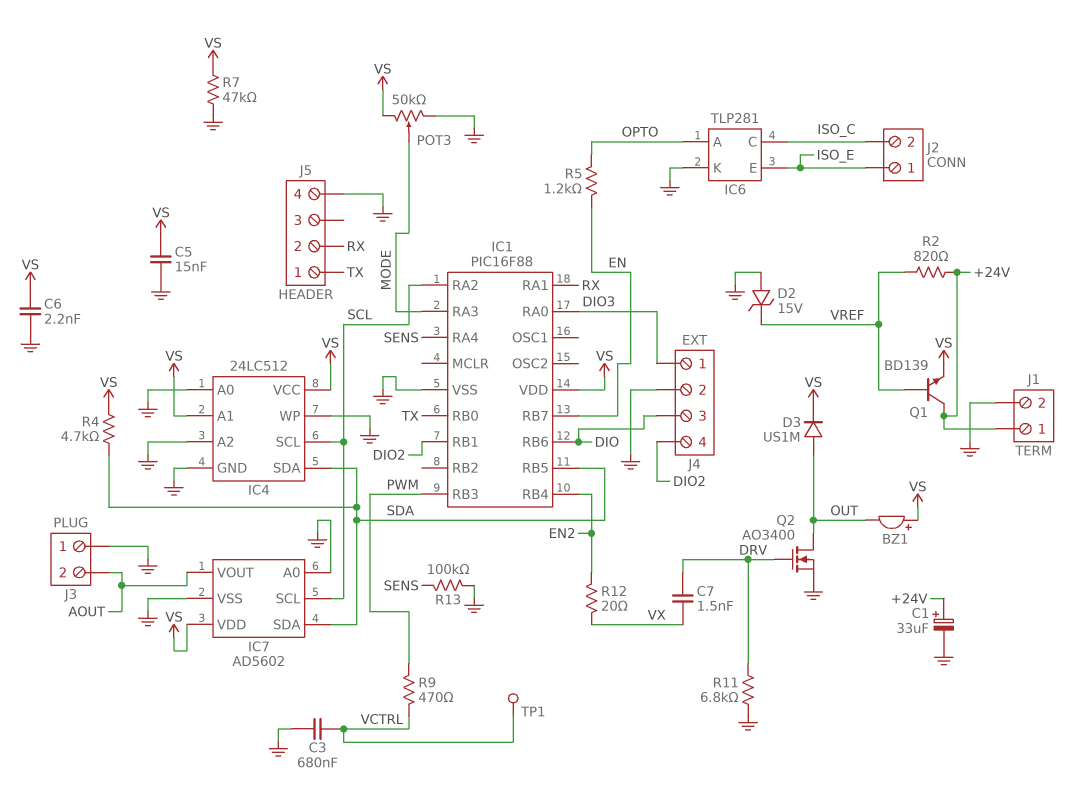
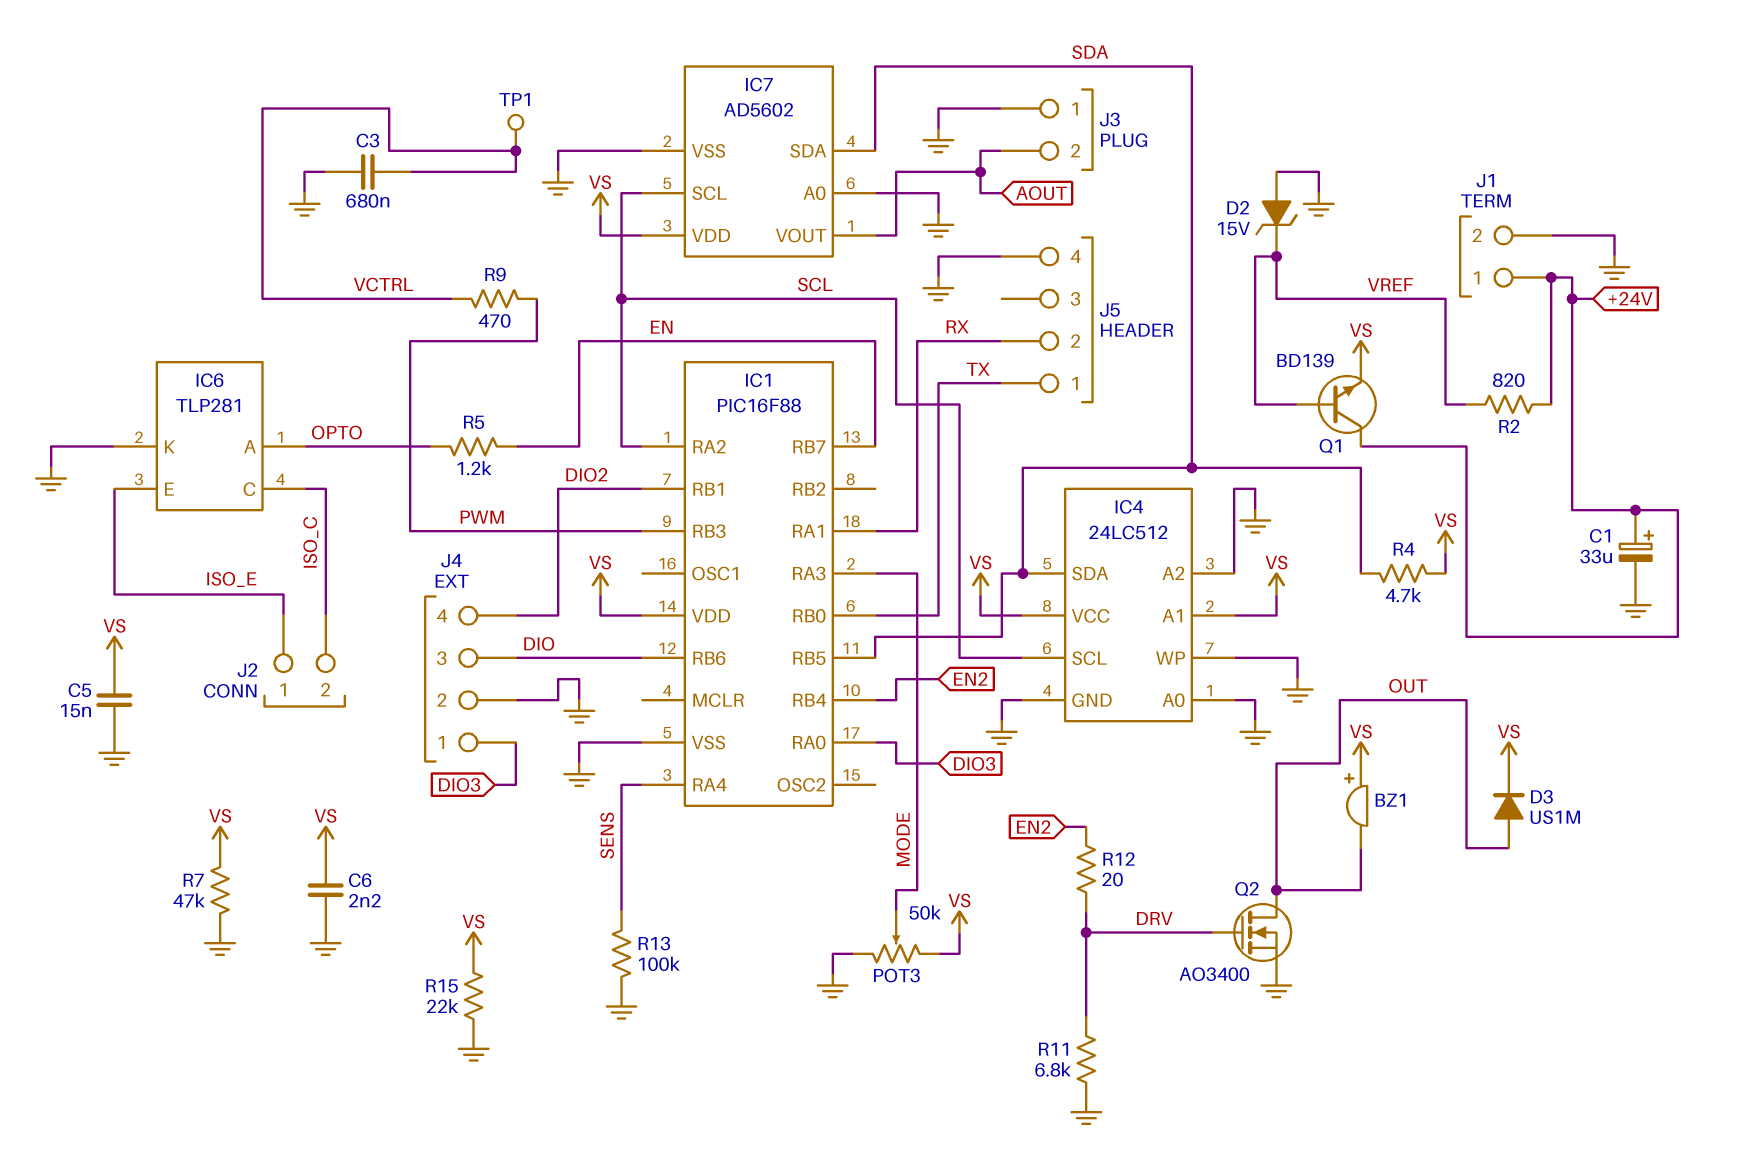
C7: 1.5nF (DRV, VX) -> none
R12: 20 (EN2, VX) -> 20 (DRV, EN2)
R15: none -> 22k (GND, VS)

